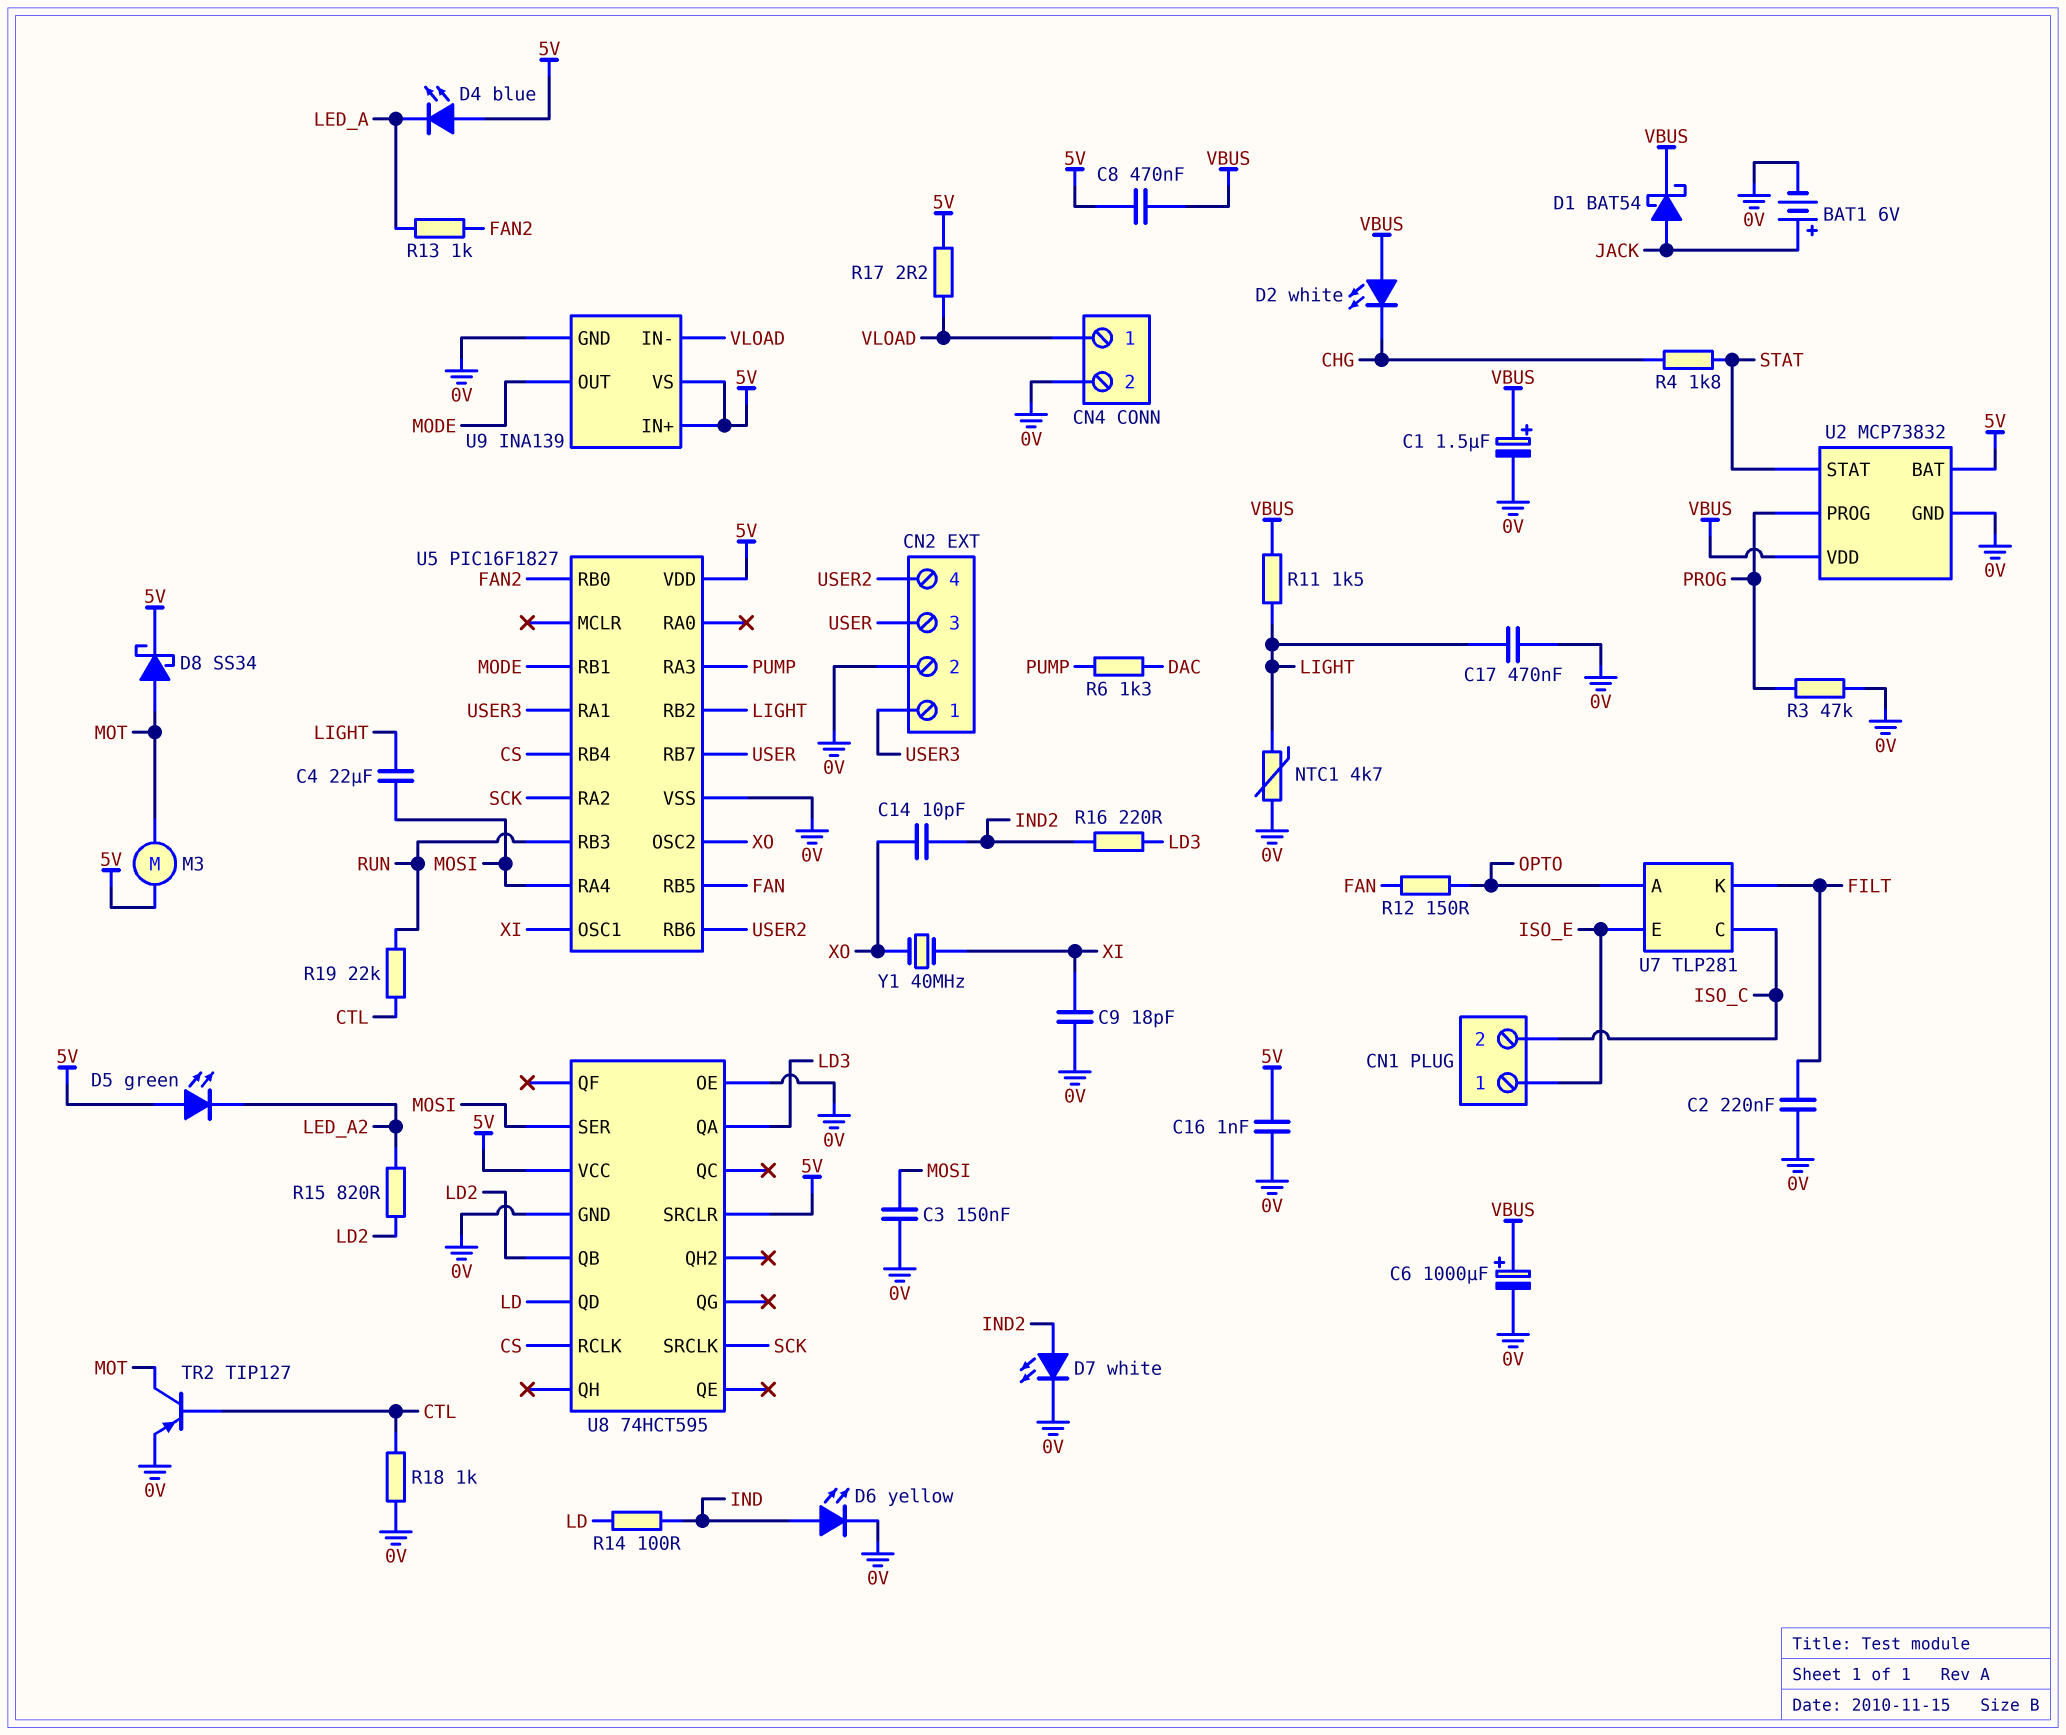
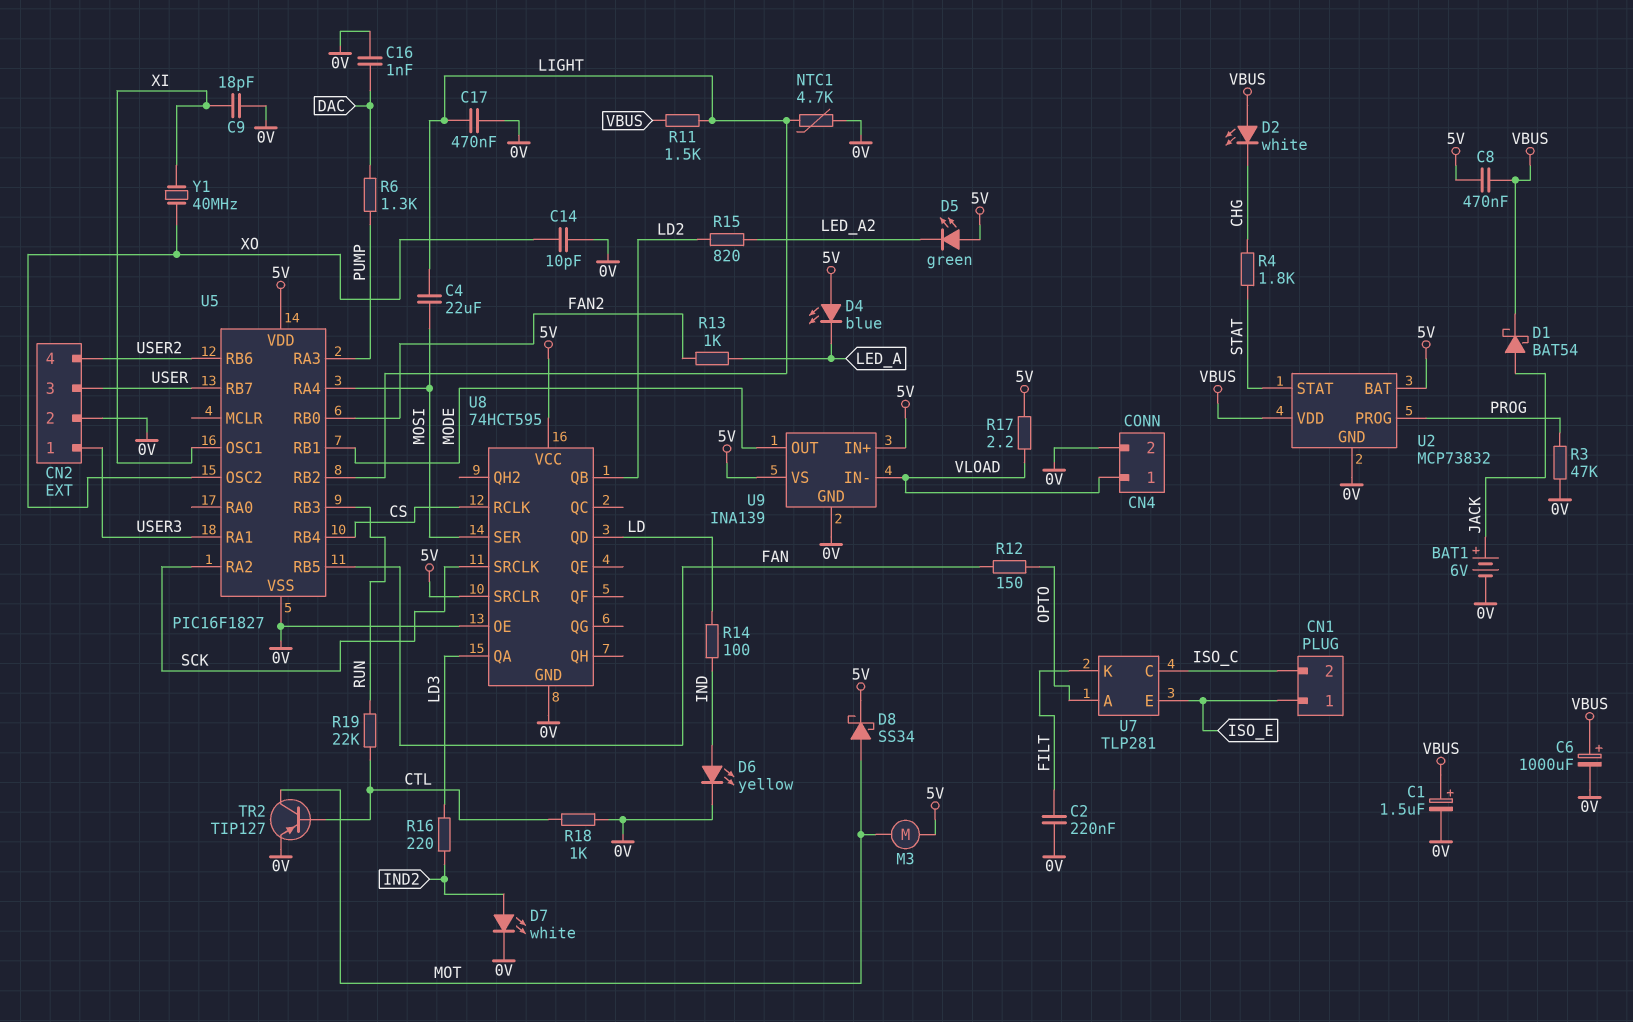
C3: 150nF (0V, MOSI) -> none
C14: 10pF (IND2, XO) -> 10pF (0V, XO)
C16: 1nF (0V, 5V) -> 1nF (0V, DAC)

